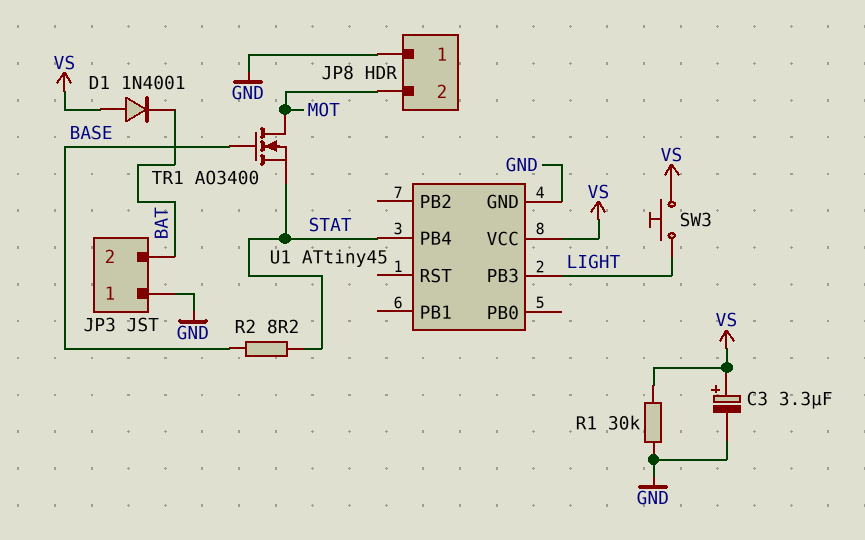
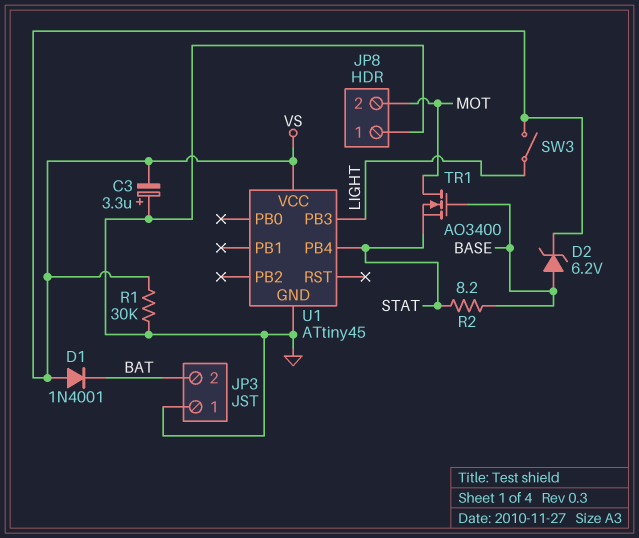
C3: 3.3uF (plus VS, minus GND) -> 3.3uF (plus GND, minus VS)
D2: none -> zener 6.2V (A BASE, K VS)
SW3: button (LIGHT, VS) -> switch (LIGHT, VS)

